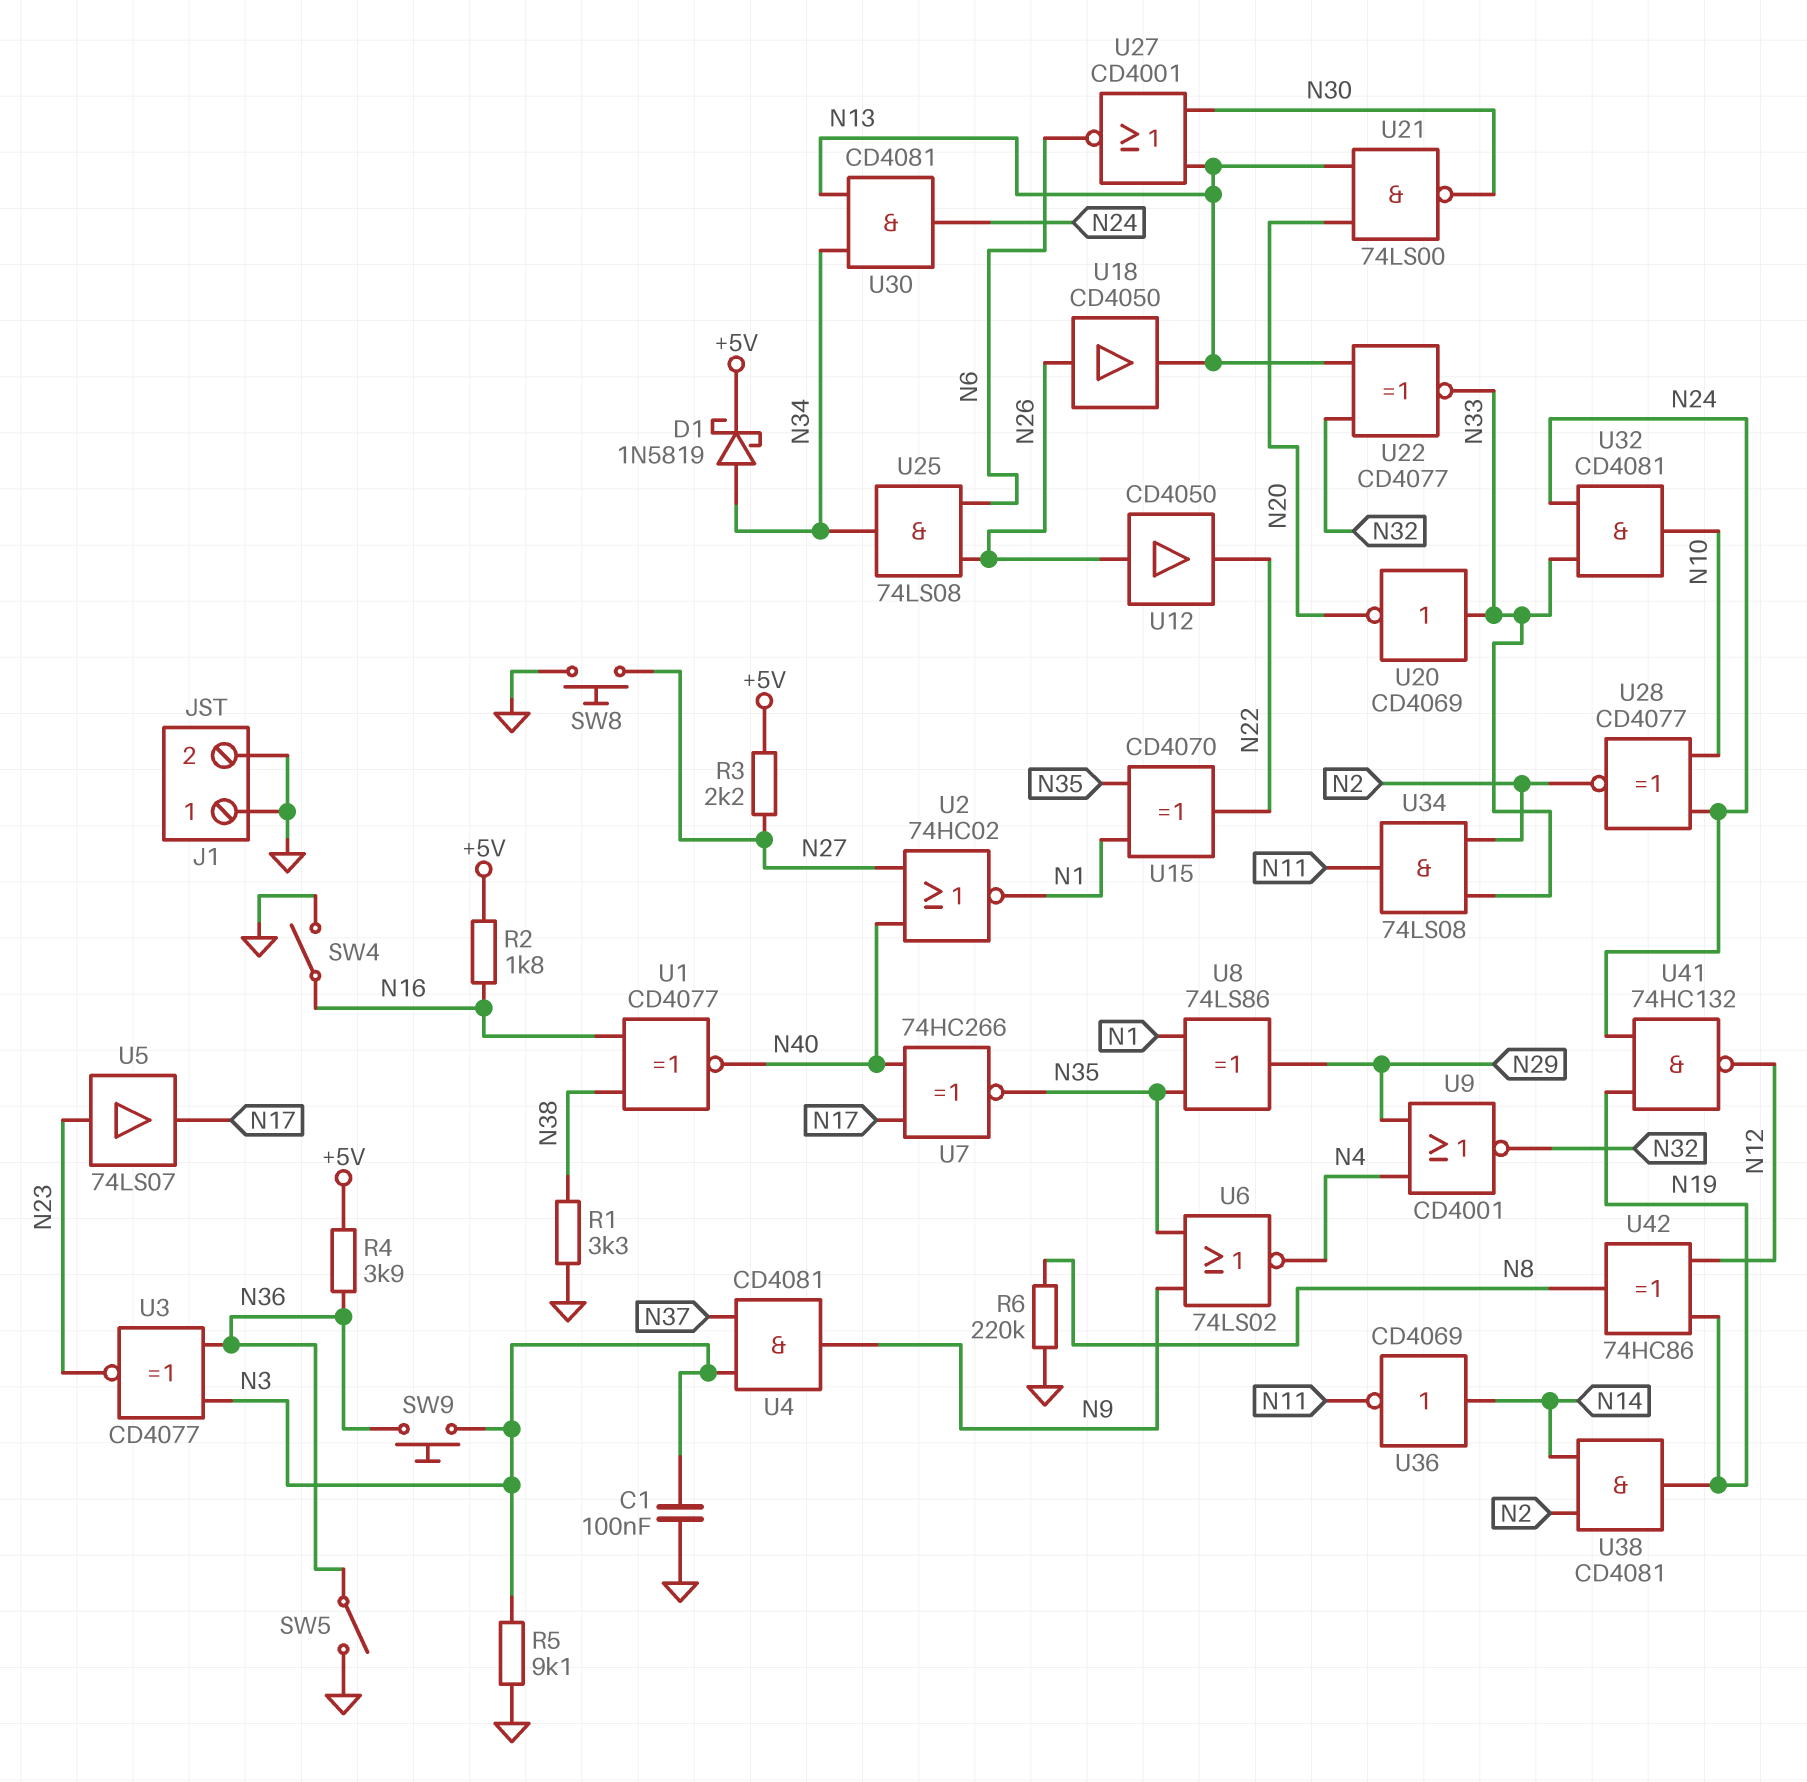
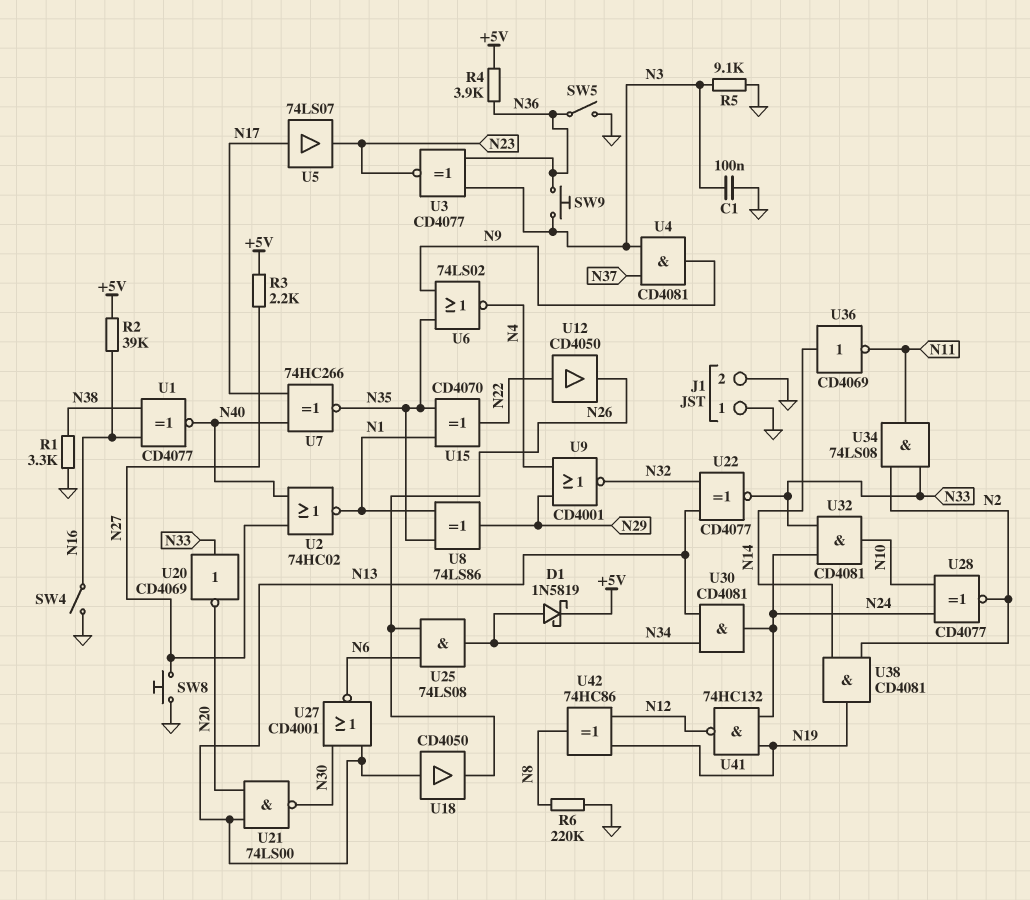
R2: 1.8k (+5V, N16) -> 39k (+5V, N16)
U5: buffer 74LS07 (in N23, out N17) -> buffer 74LS07 (in N17, out N23)
U12: buffer CD4050 (in N26, out N22) -> buffer CD4050 (in N22, out N26)
U18: buffer CD4050 (in N26, out N13) -> buffer CD4050 (in N13, out N26)

